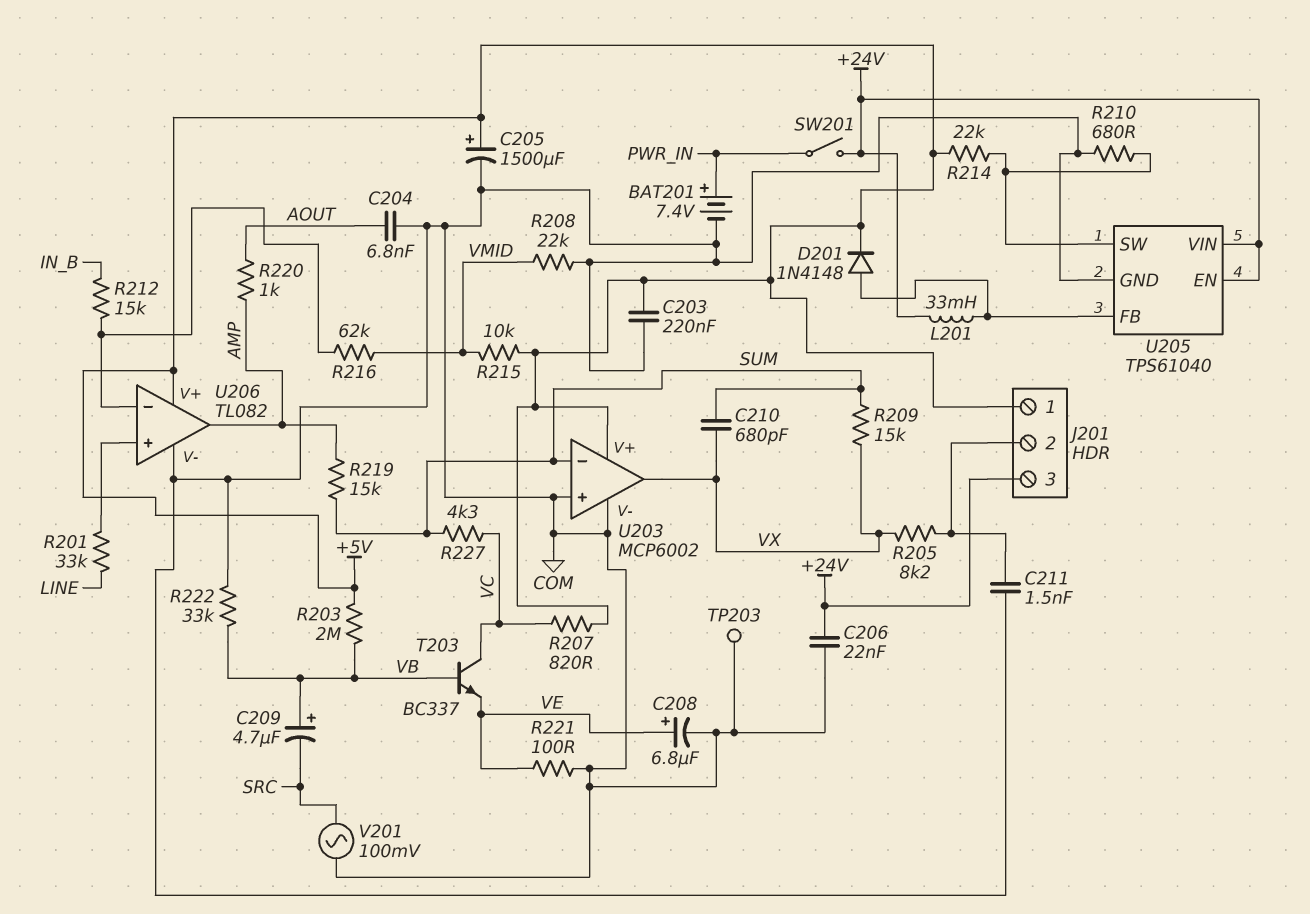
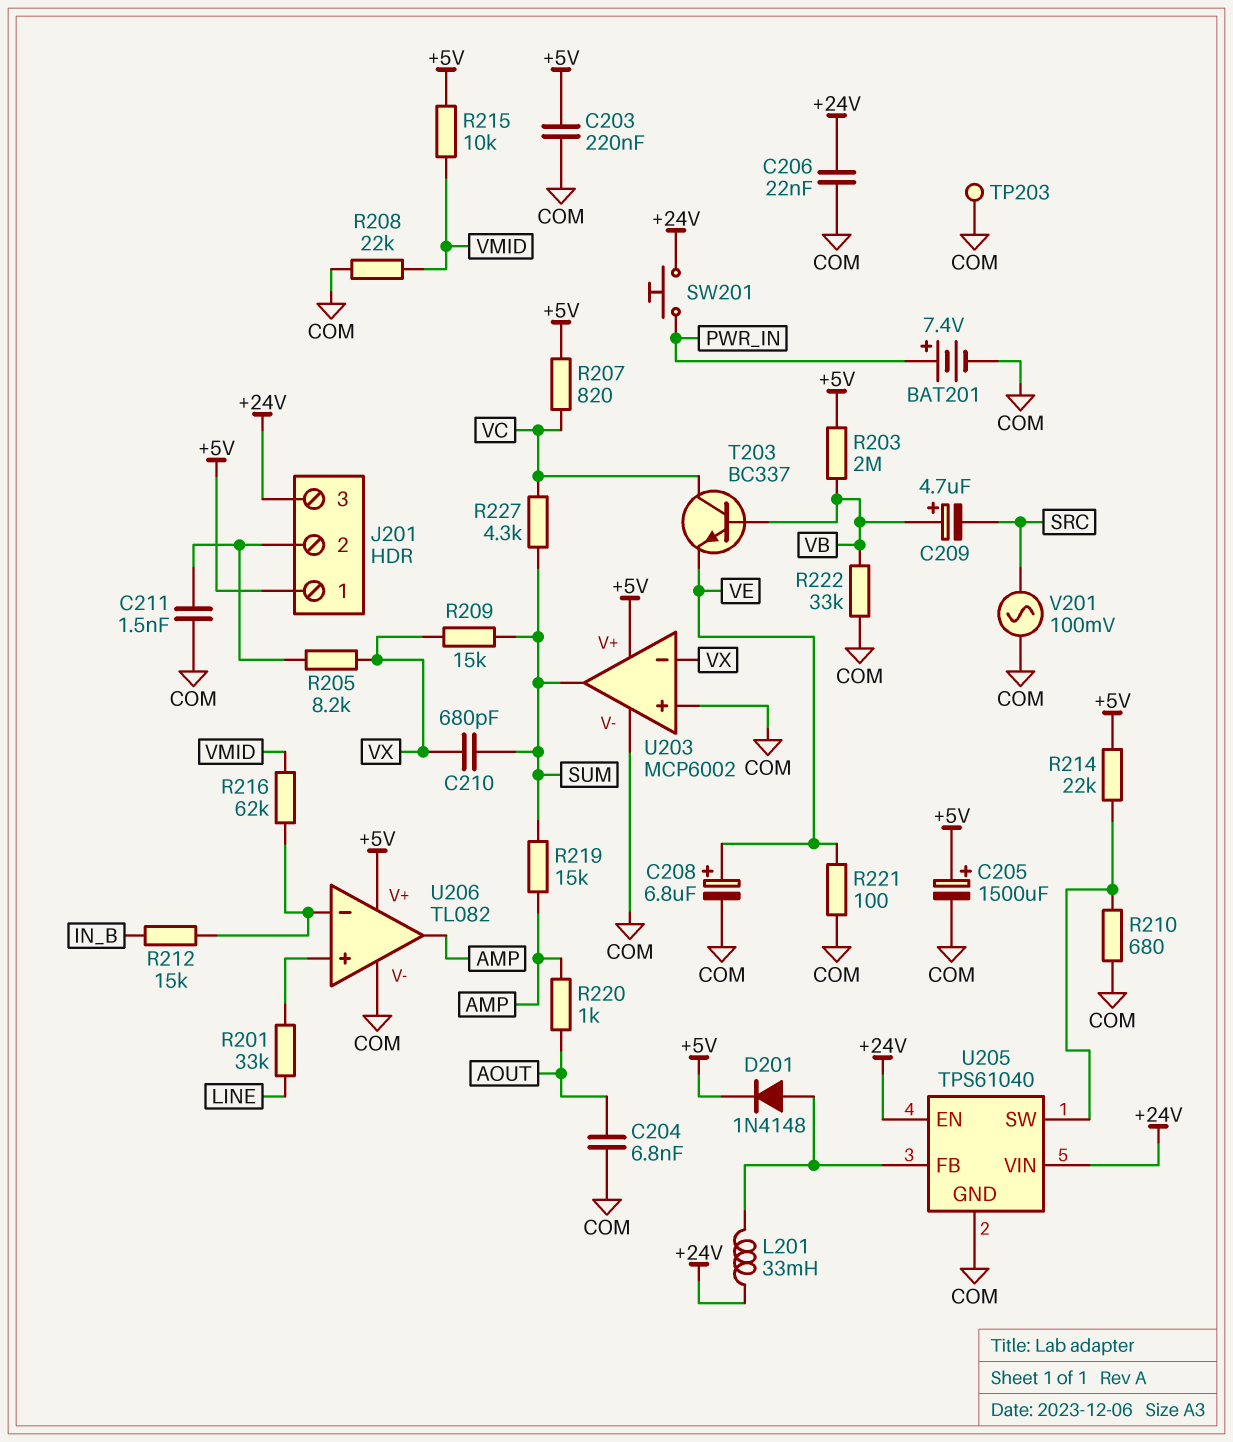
SW201: switch (+24V, PWR_IN) -> button (+24V, PWR_IN)
U203 pin in-: SUM -> VX
U203 pin out: VX -> SUM

